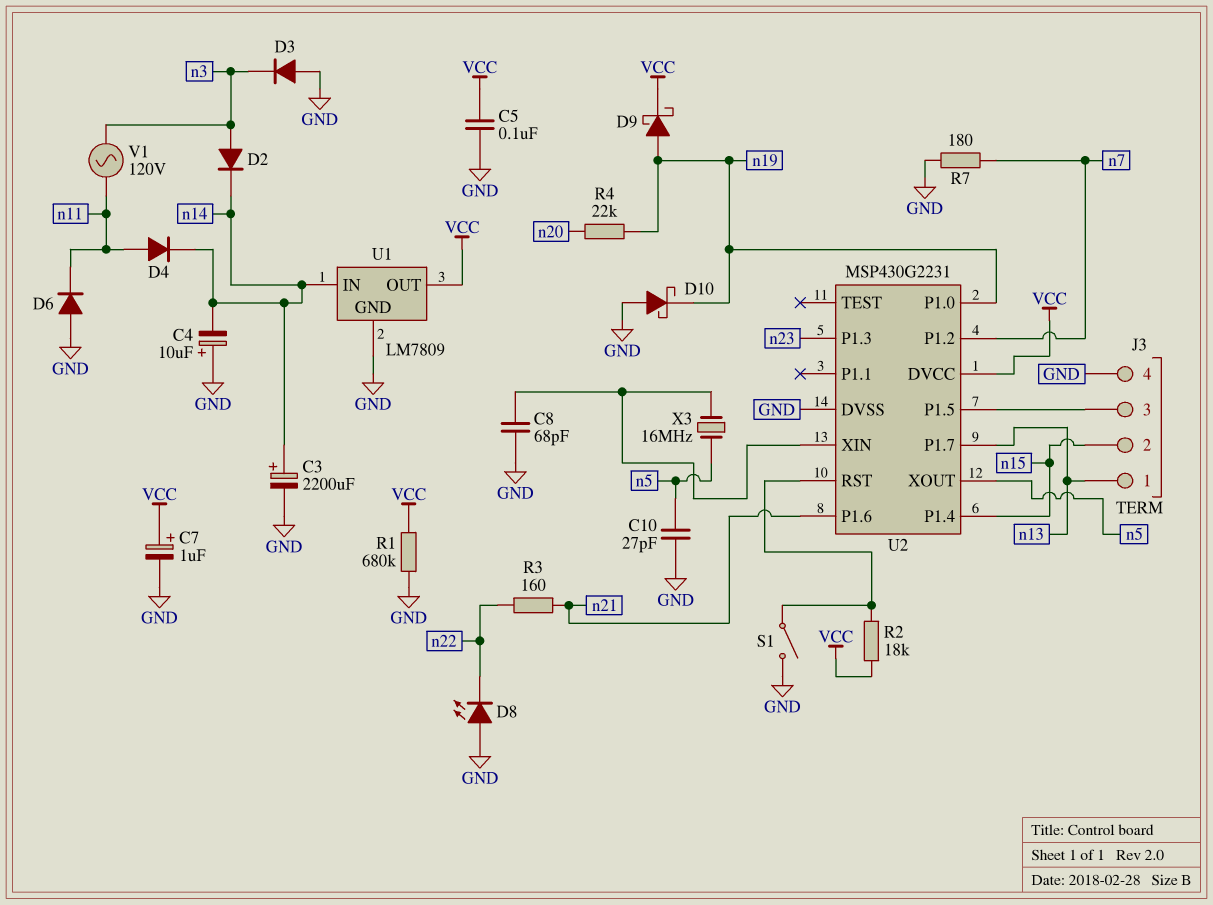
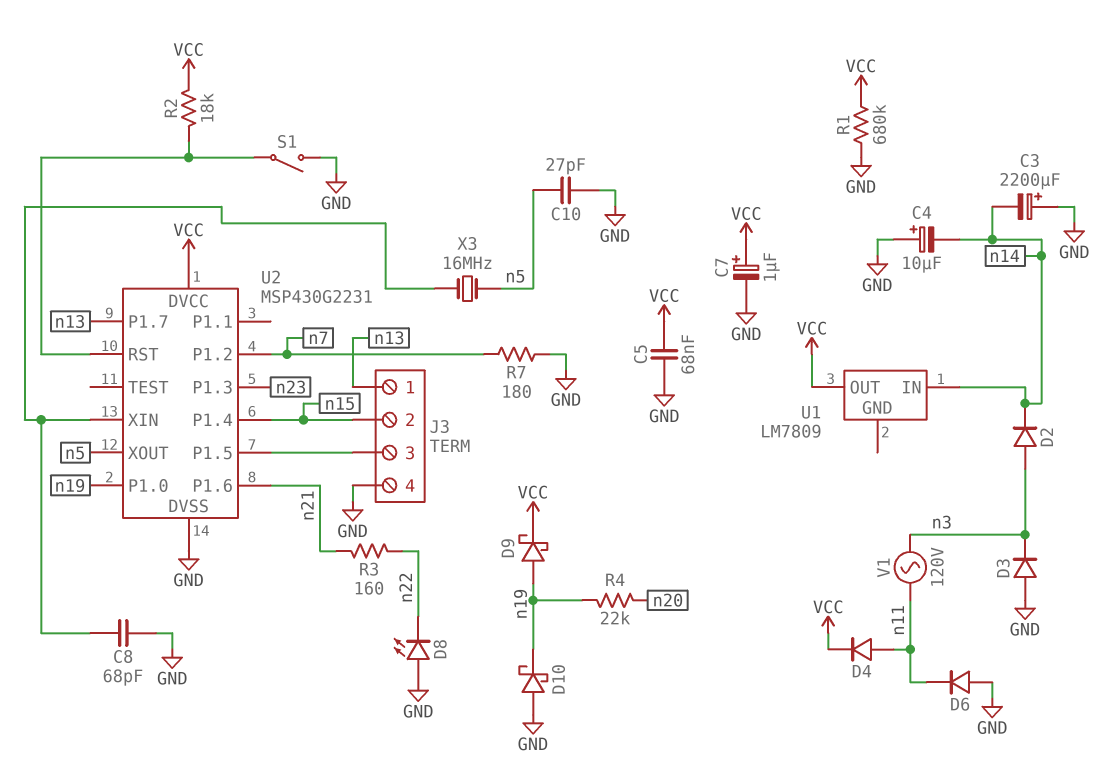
C3: 2200uF (plus n14, minus GND) -> 2200uF (plus GND, minus n14)
C5: 100nF (GND, VCC) -> 68nF (GND, VCC)
D4: diode (A n11, K n14) -> diode (A n11, K VCC)
U1 pin GND: GND -> none

